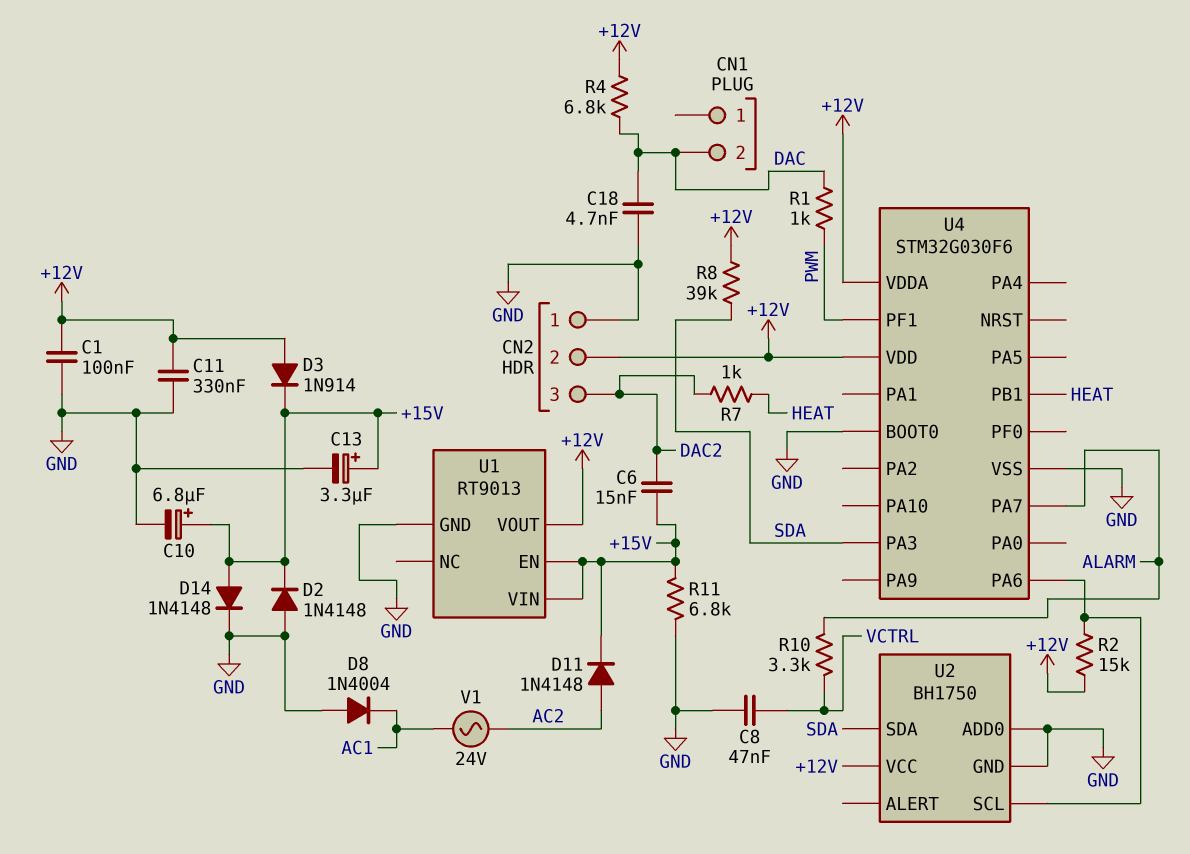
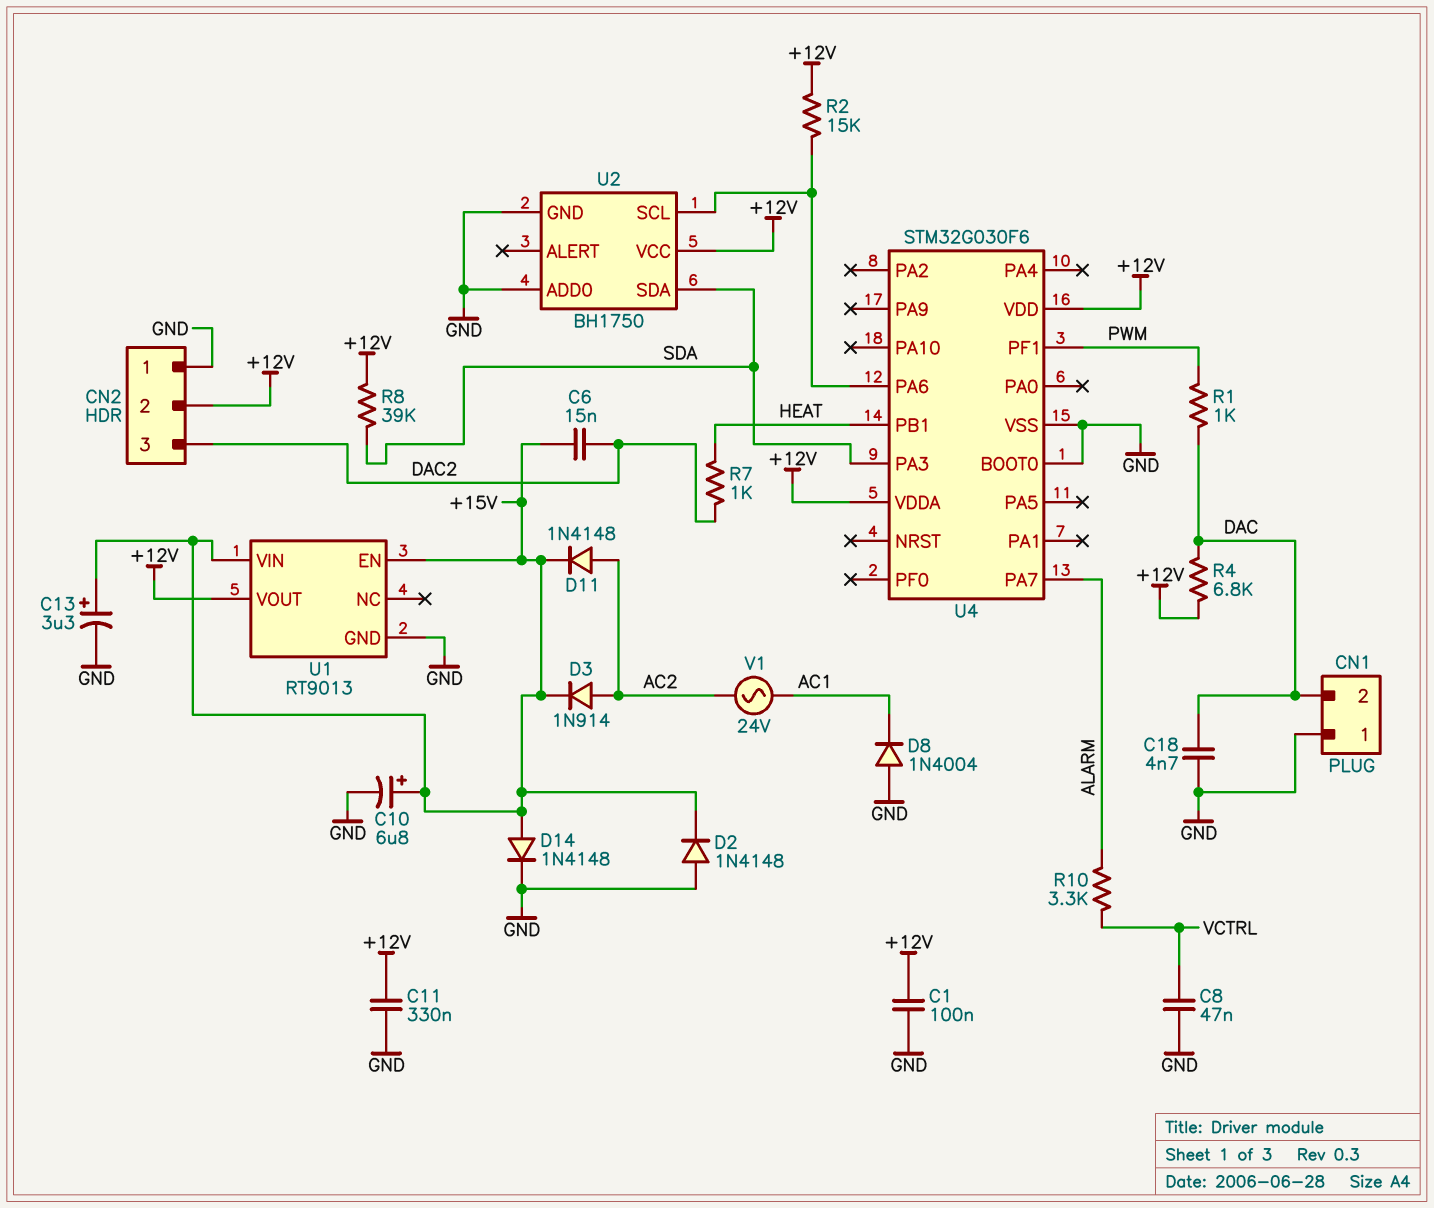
CN1 pin 1: none -> GND
D3: diode 1N914 (A +12V, K +15V) -> diode 1N914 (A AC2, K +15V)
R11: 6.8k (+15V, GND) -> none

